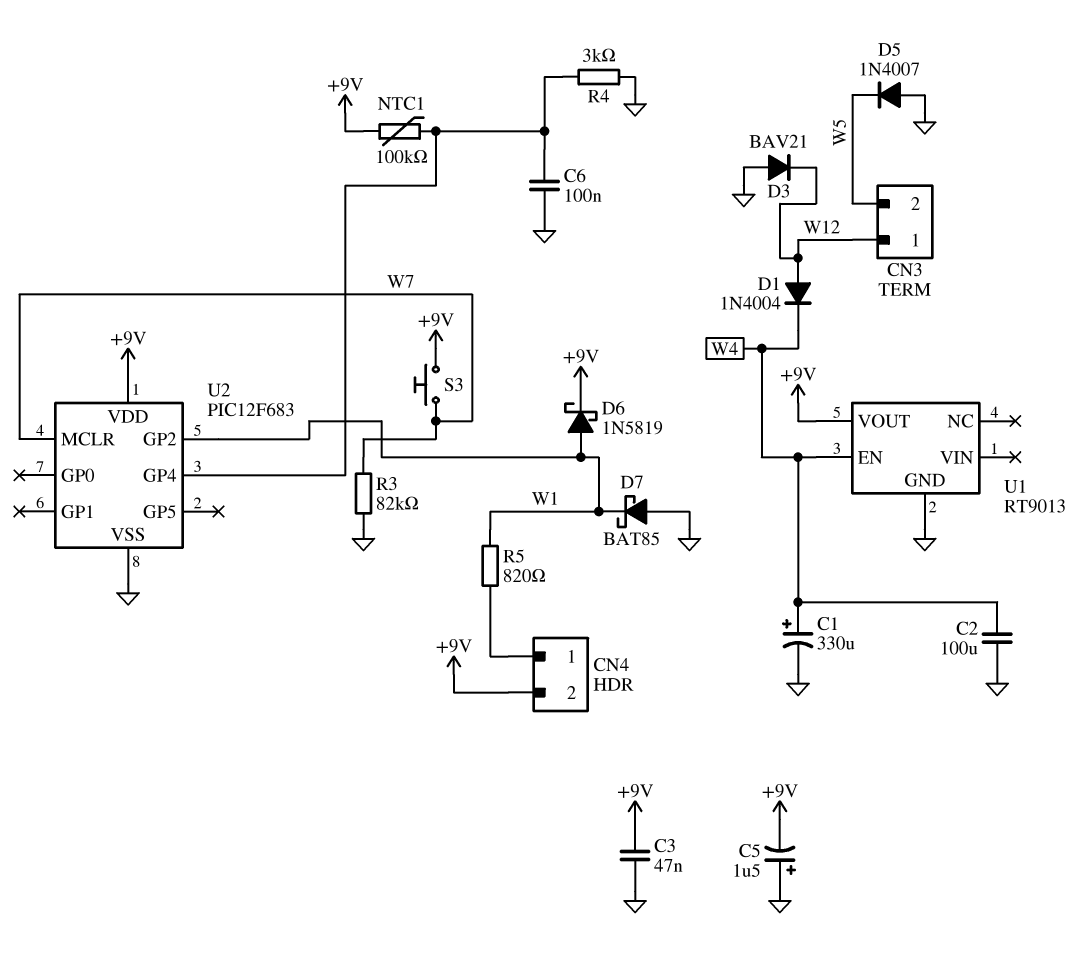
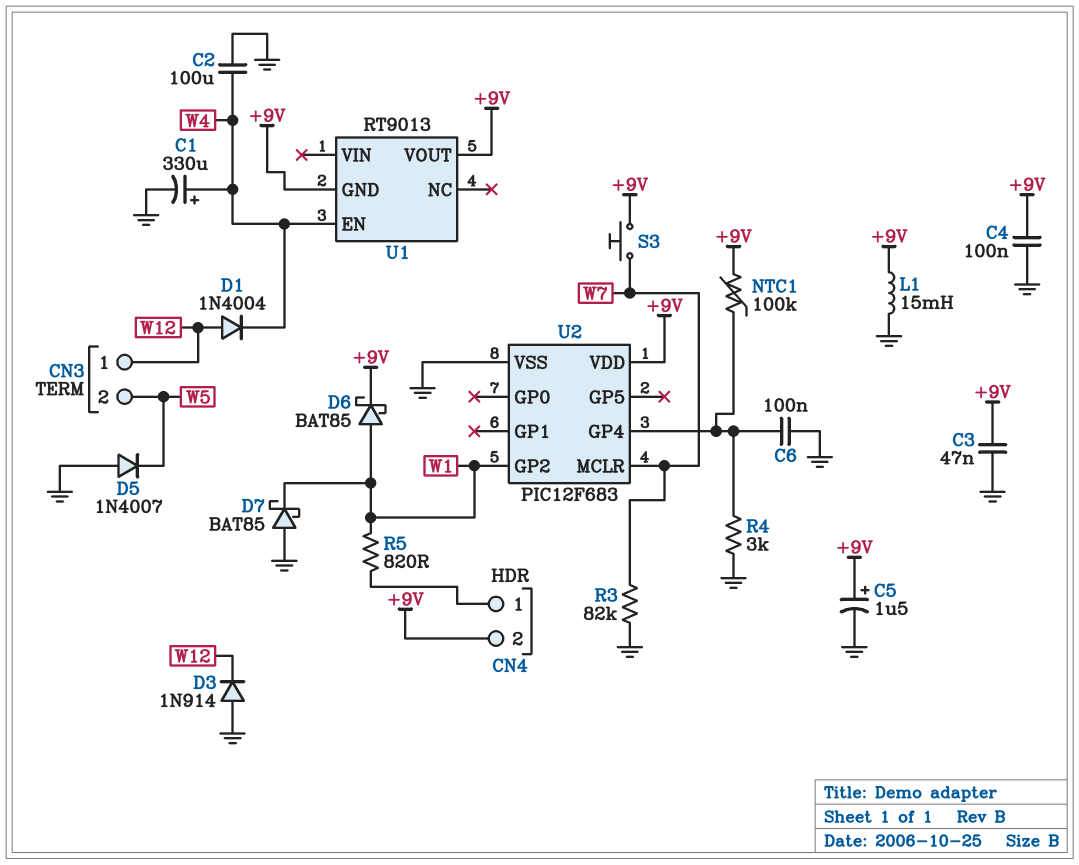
C4: none -> 100nF (+9V, GND)
C5: 1.5uF (plus GND, minus +9V) -> 1.5uF (plus +9V, minus GND)
D3: diode BAV21 (A GND, K W12) -> diode 1N914 (A GND, K W12)
D6: schottky 1N5819 (A W1, K +9V) -> schottky BAT85 (A W1, K +9V)
L1: none -> 15mH (+9V, GND)
U1 pin GND: GND -> +9V

